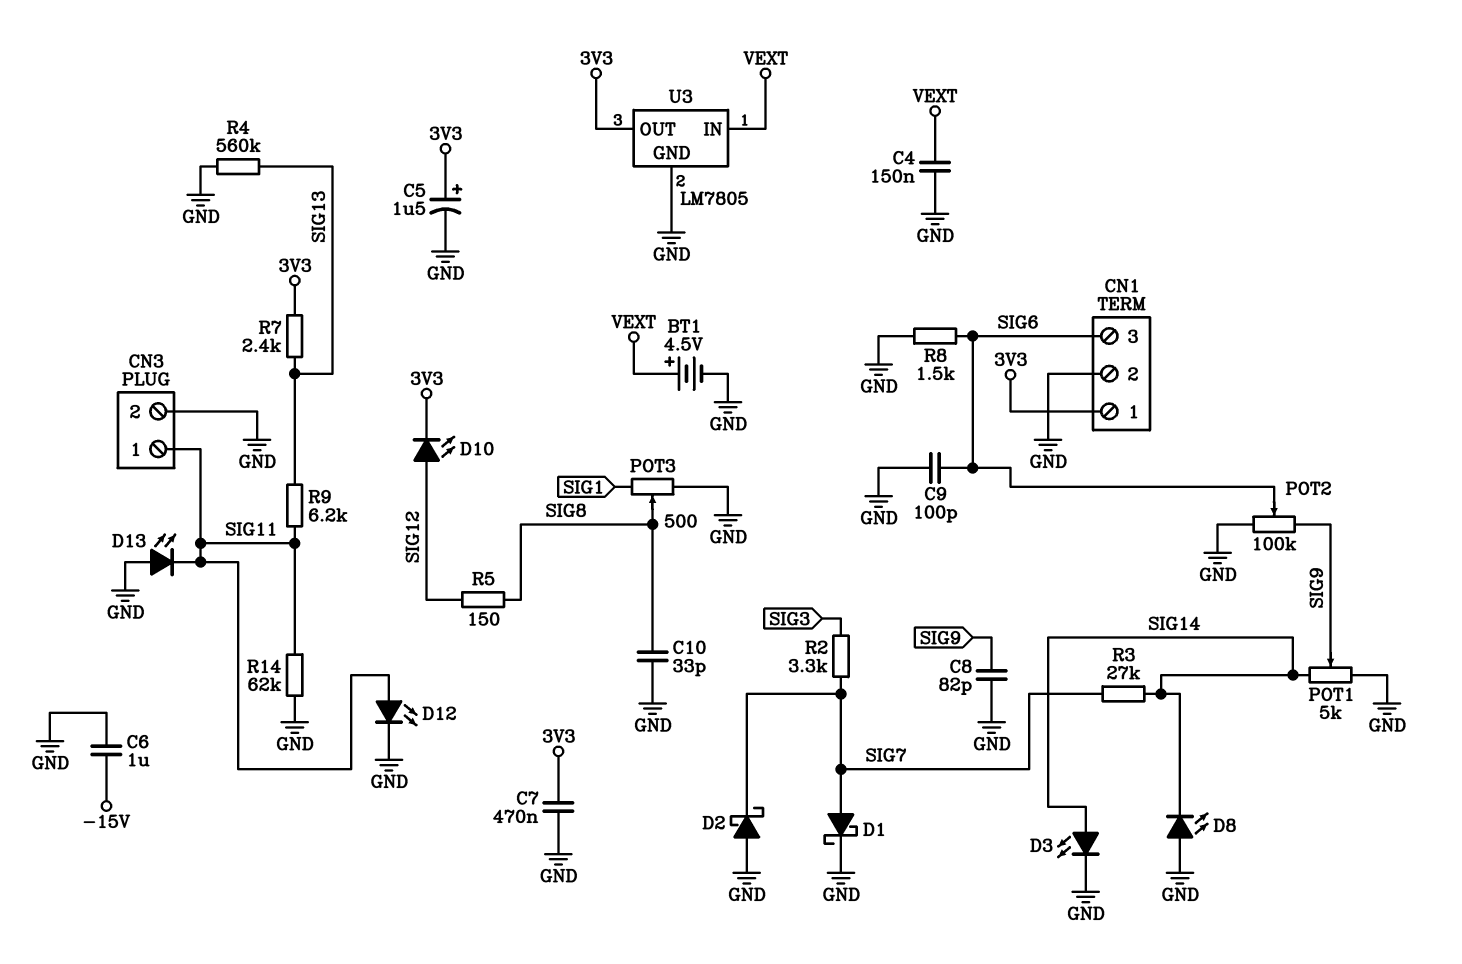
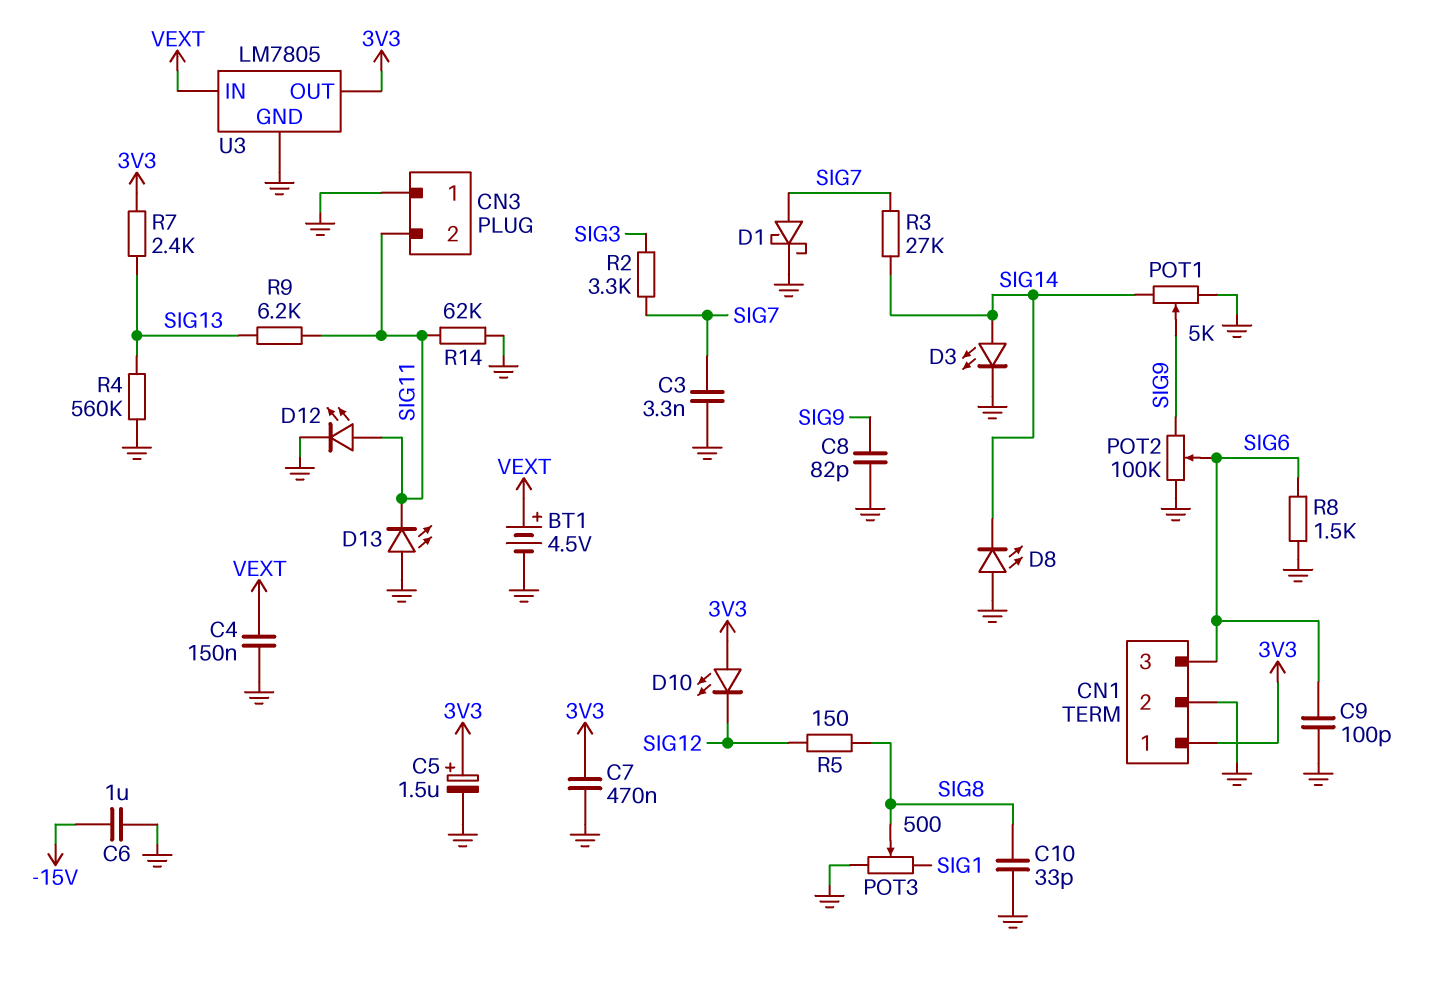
C3: none -> 3.3nF (GND, SIG7)
CN3 pin 1: SIG11 -> GND
CN3 pin 2: GND -> SIG11
D2: schottky (A GND, K SIG7) -> none
D10: LED (A SIG12, K 3V3) -> LED (A 3V3, K SIG12)

